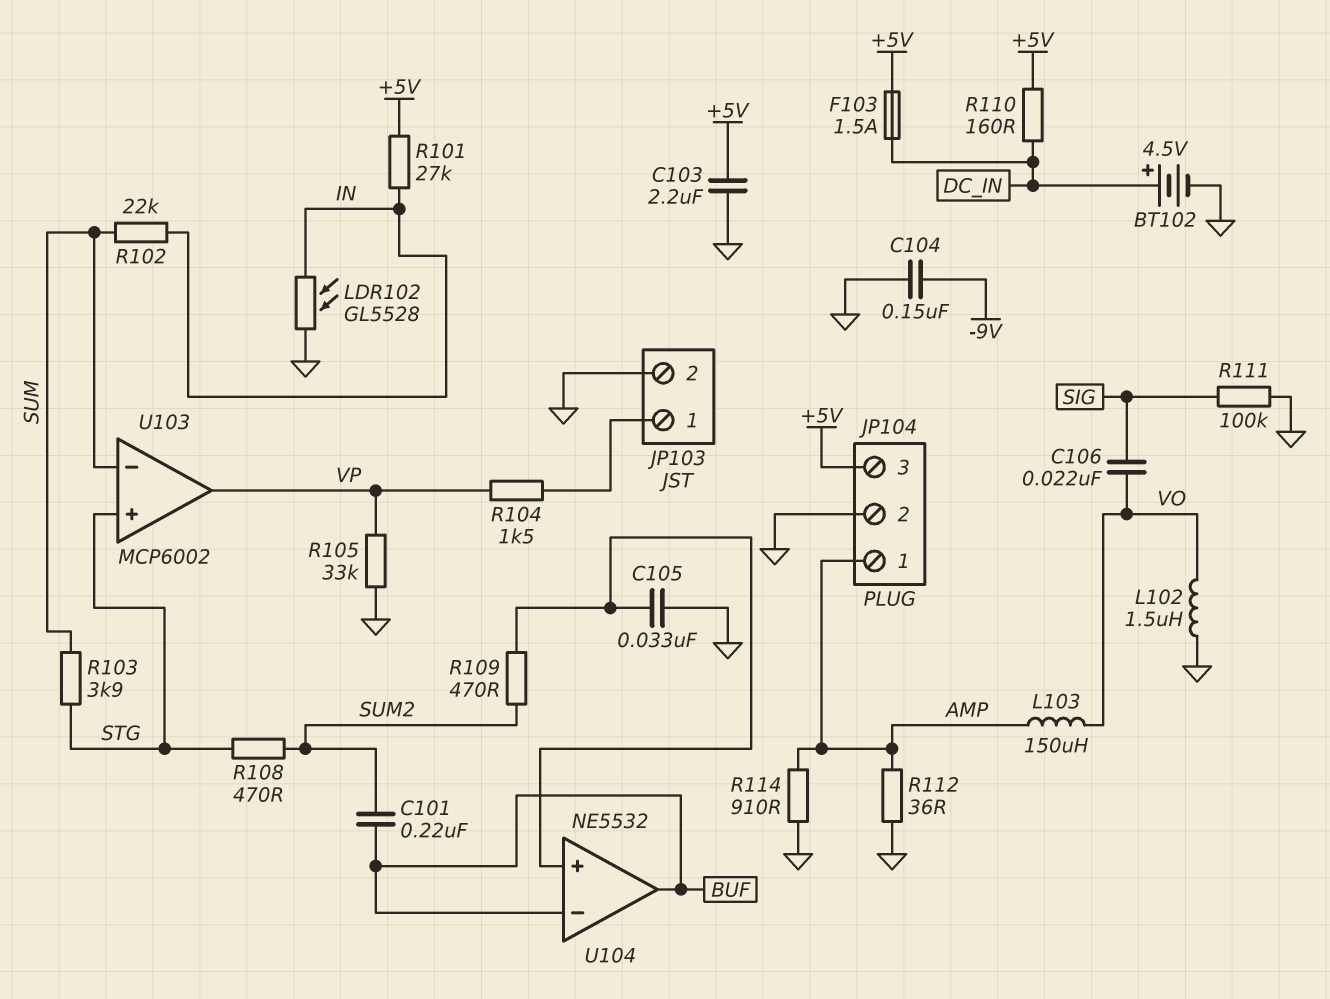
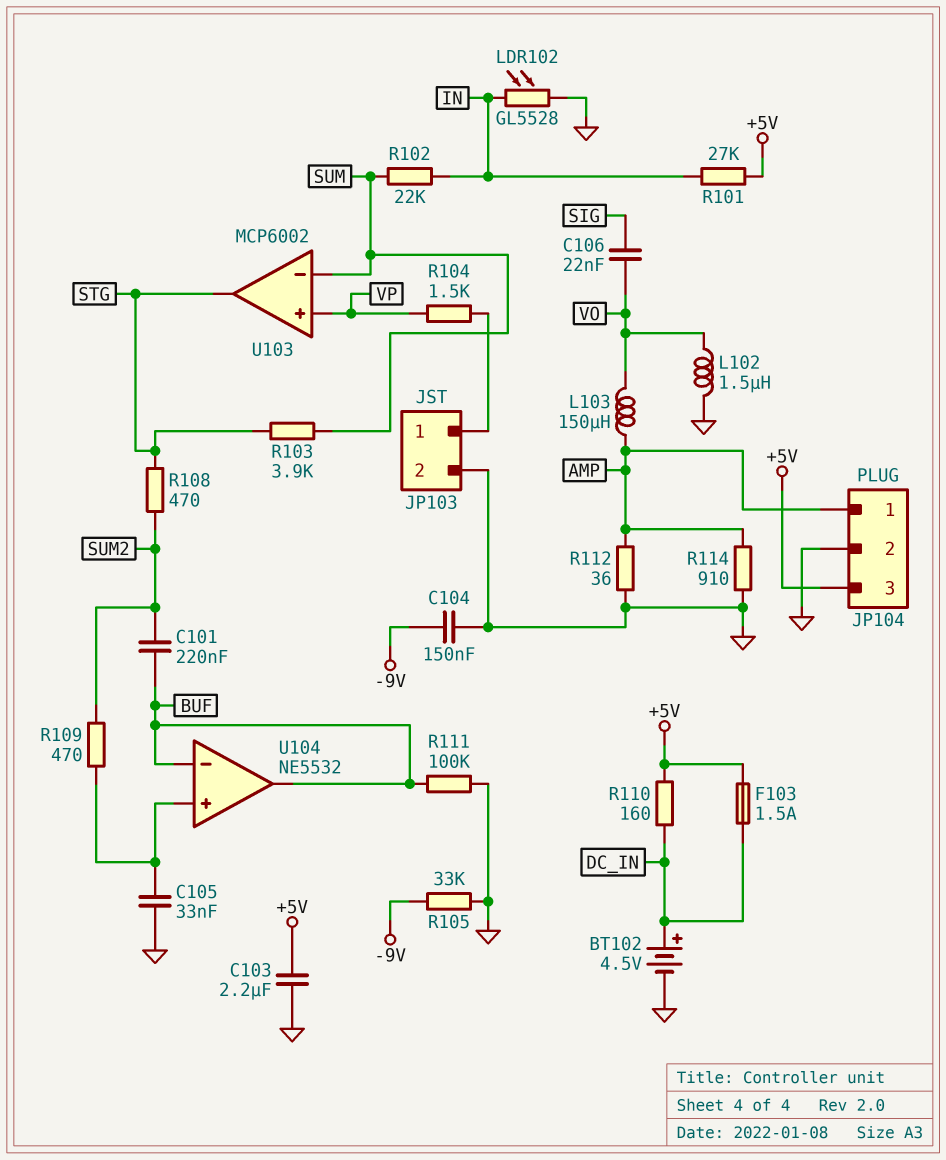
R105: 33k (GND, VP) -> 33k (-9V, GND)
R111: 100k (GND, SIG) -> 100k (BUF, GND)
U103 pin in+: STG -> VP
U103 pin out: VP -> STG

